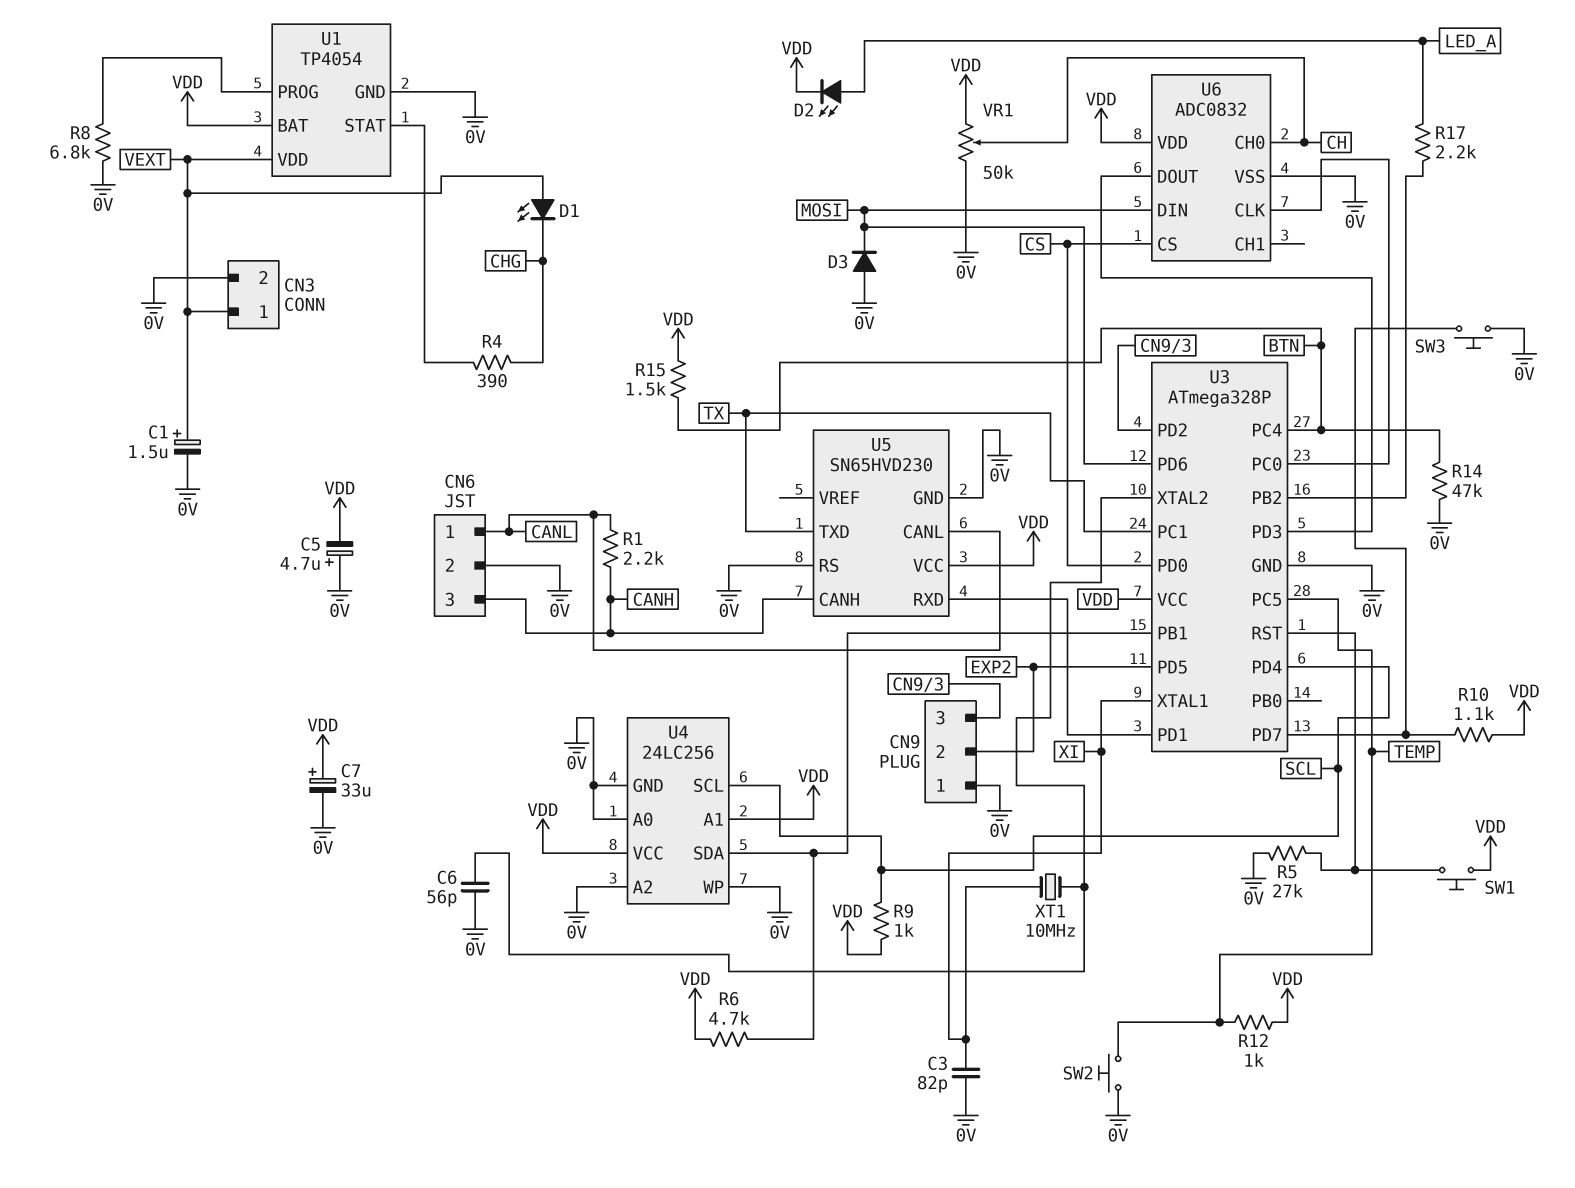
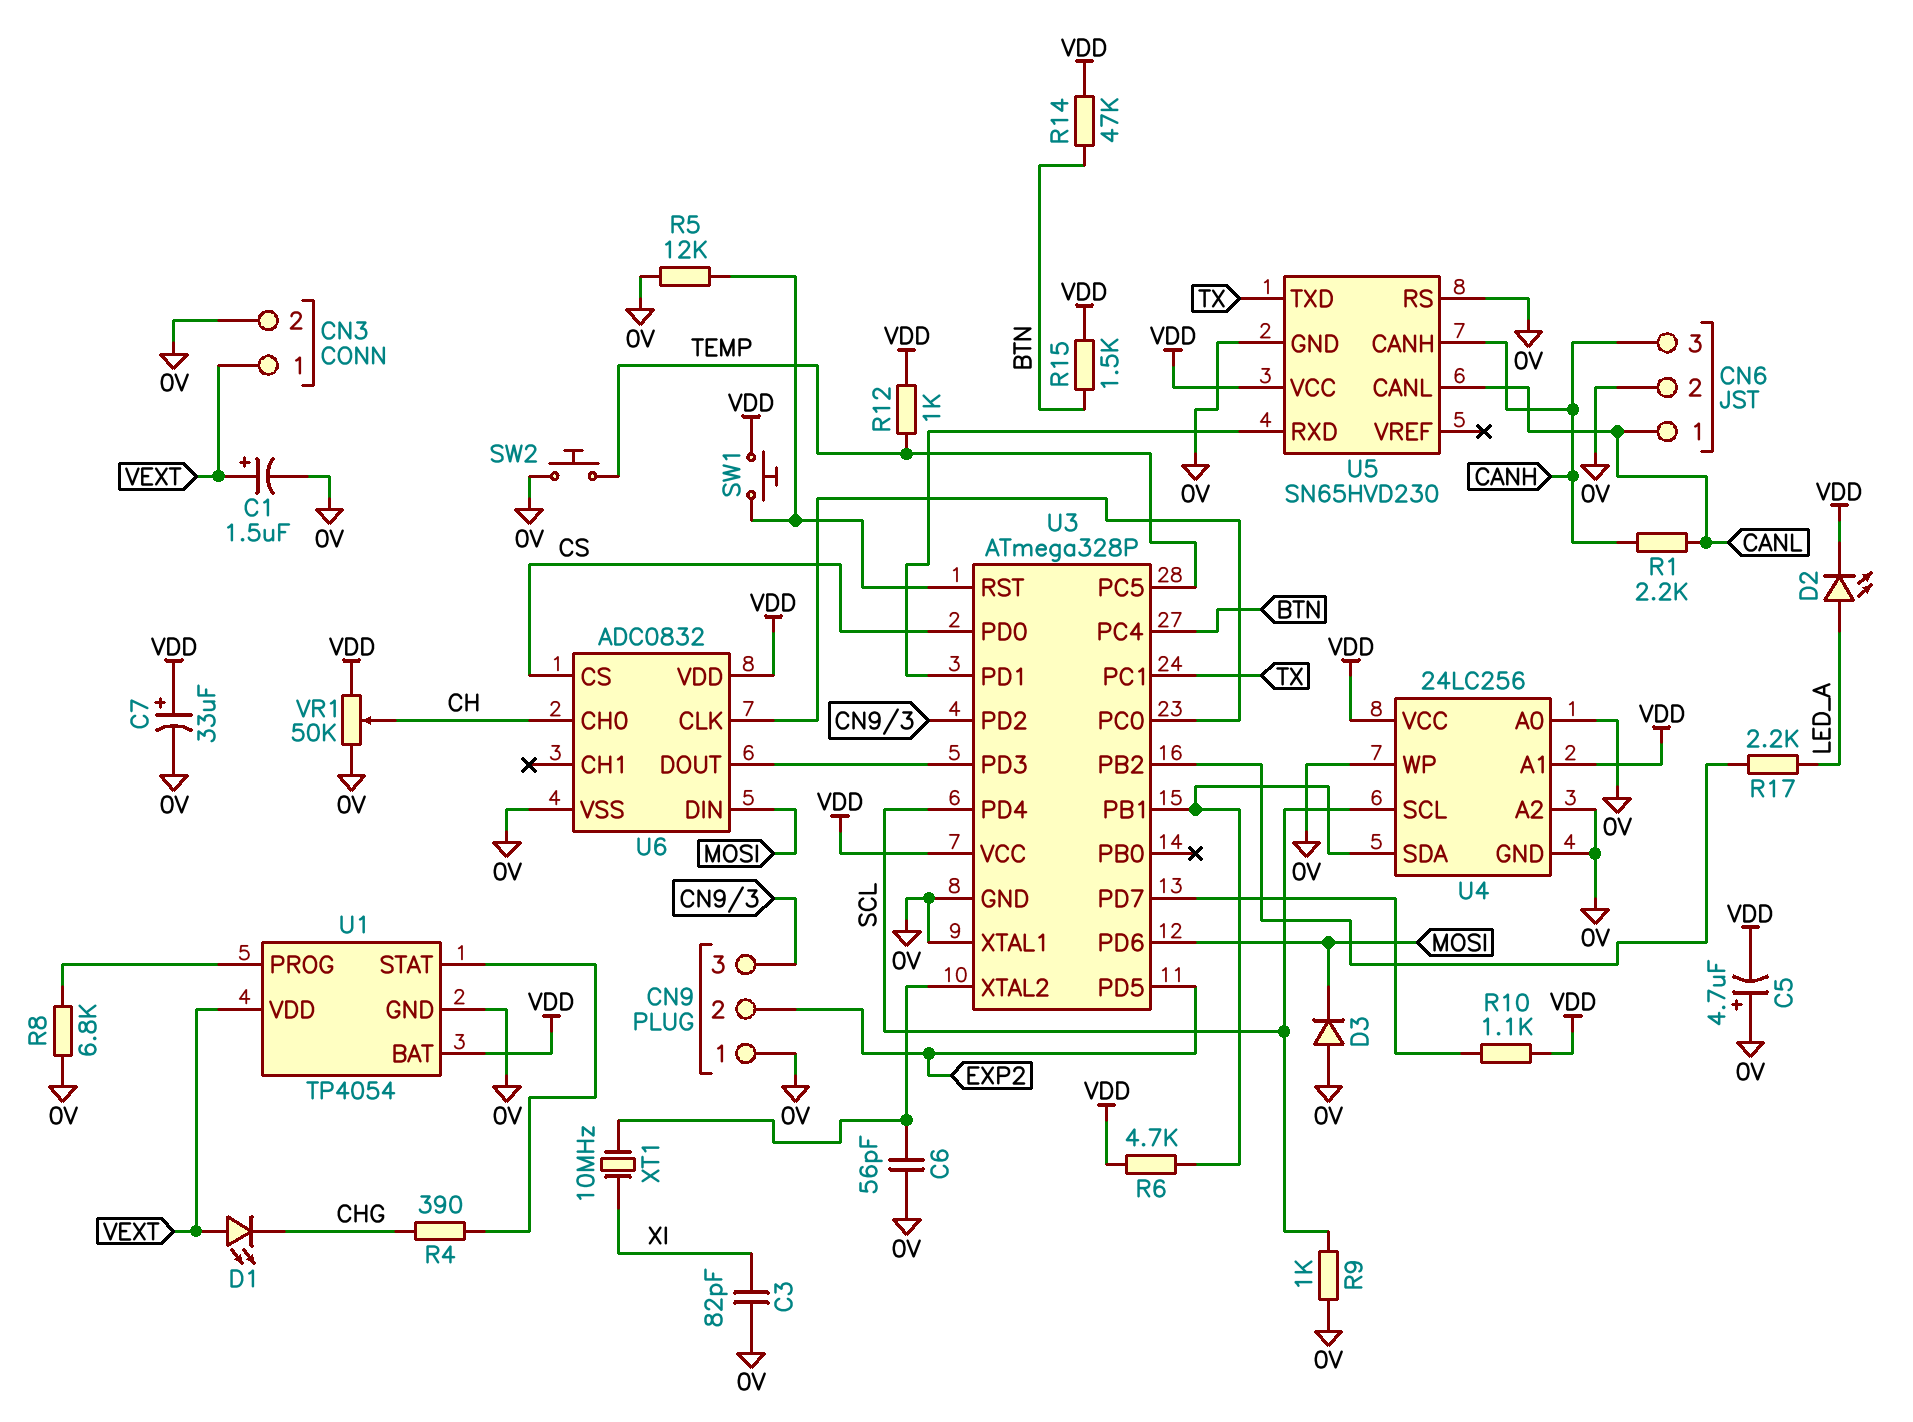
R5: 27k (0V, U3/RST) -> 12k (0V, U3/RST)
R9: 1k (SCL, VDD) -> 1k (0V, SCL)
R14: 47k (0V, BTN) -> 47k (BTN, VDD)
SW3: button (0V, U3/PD7) -> none
U3 pin XTAL1: XI -> 0V

